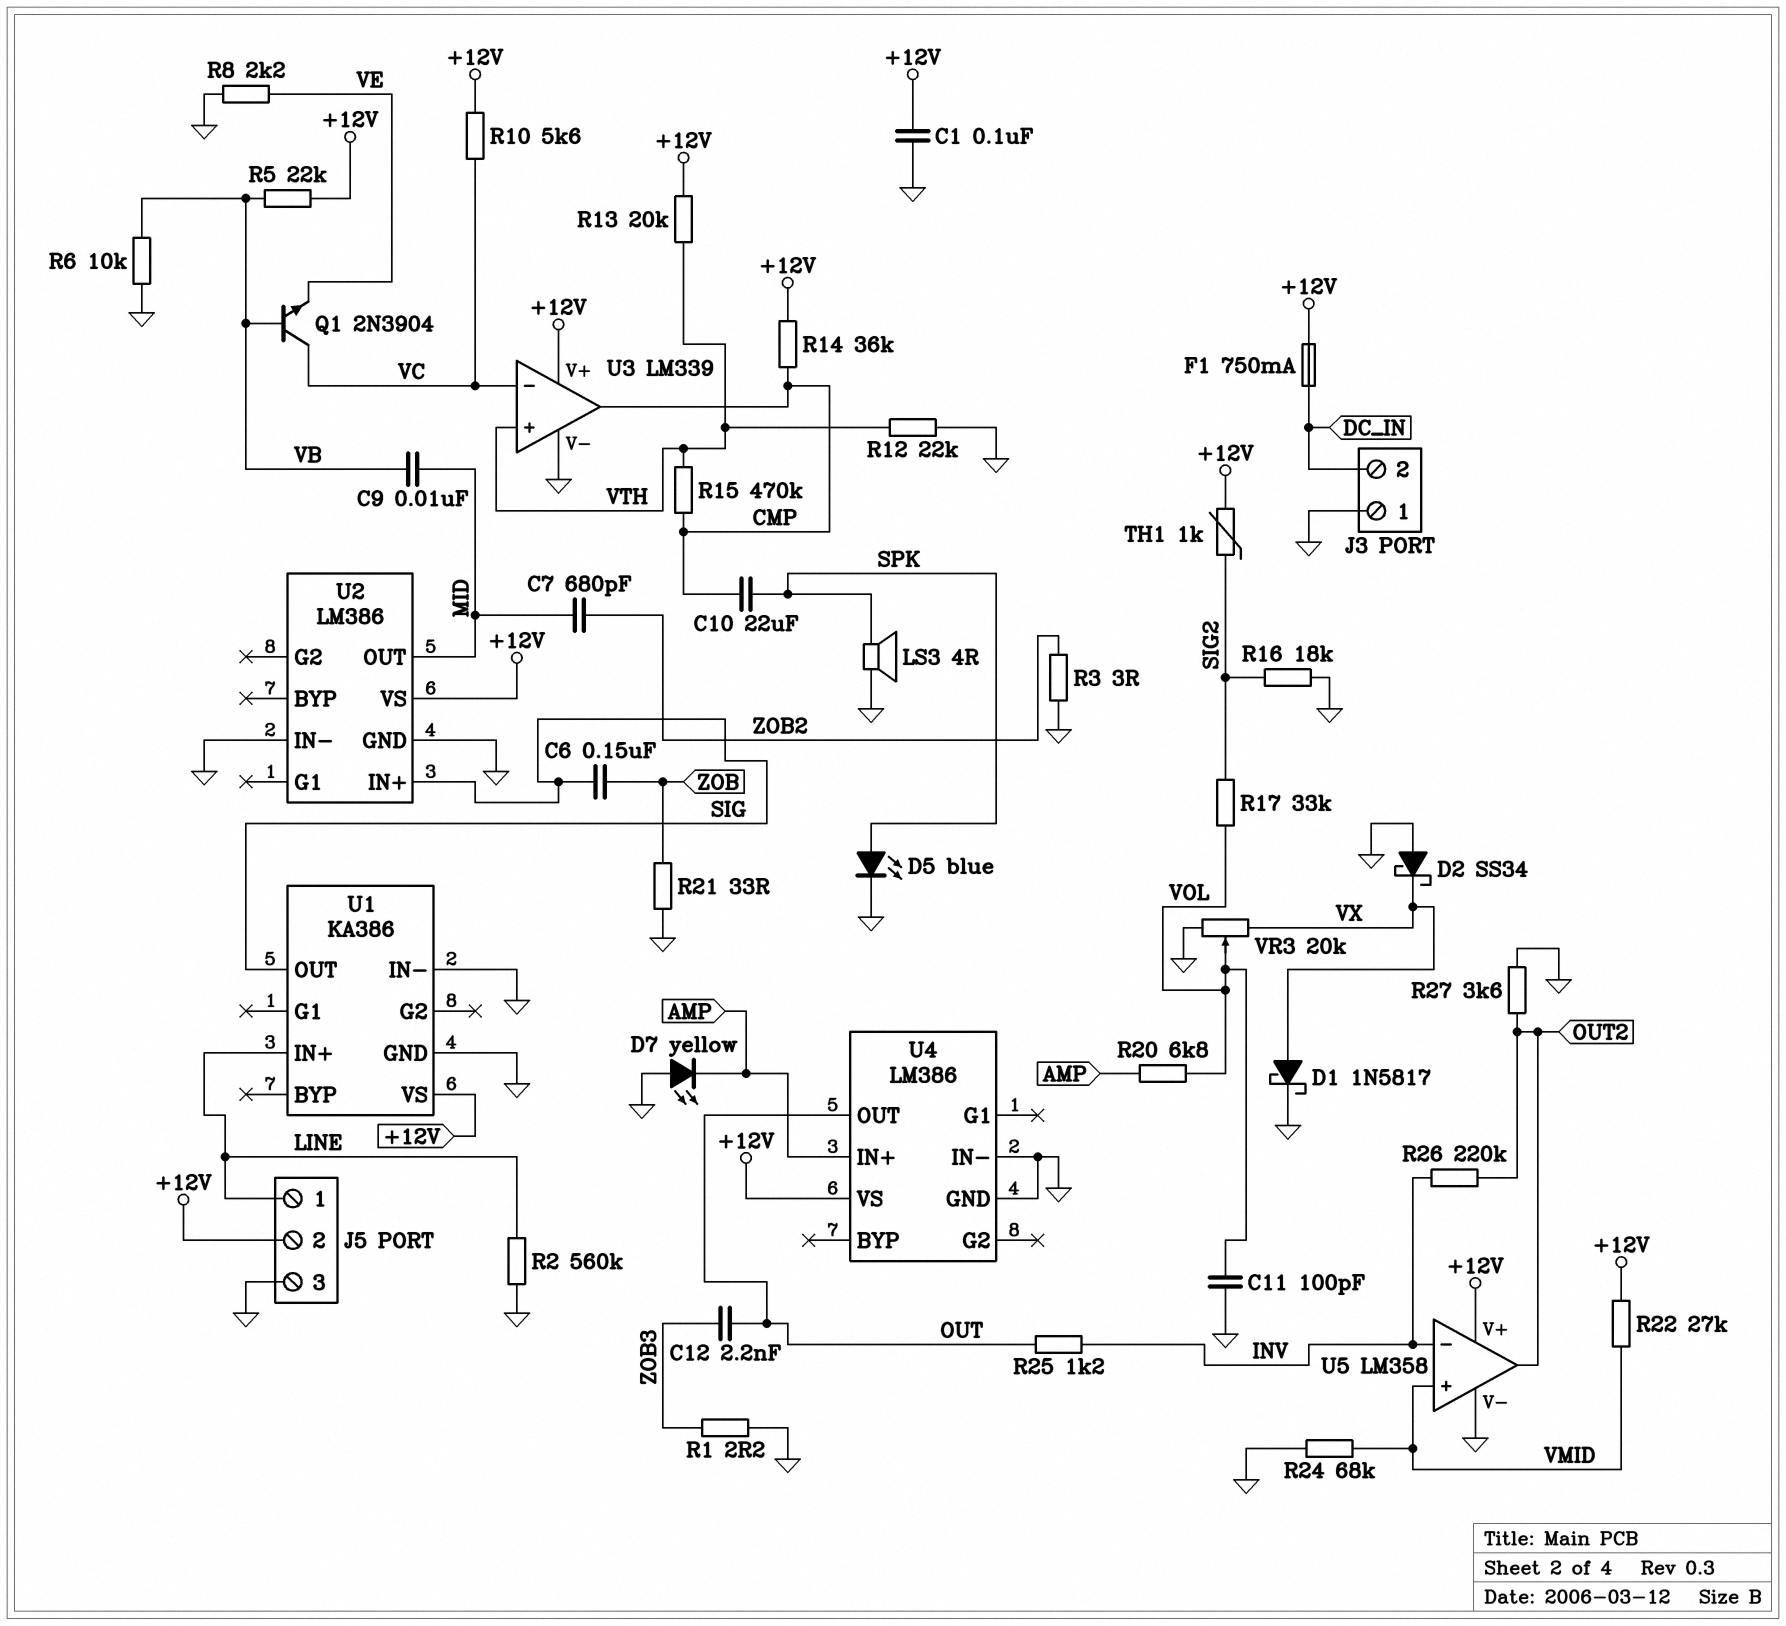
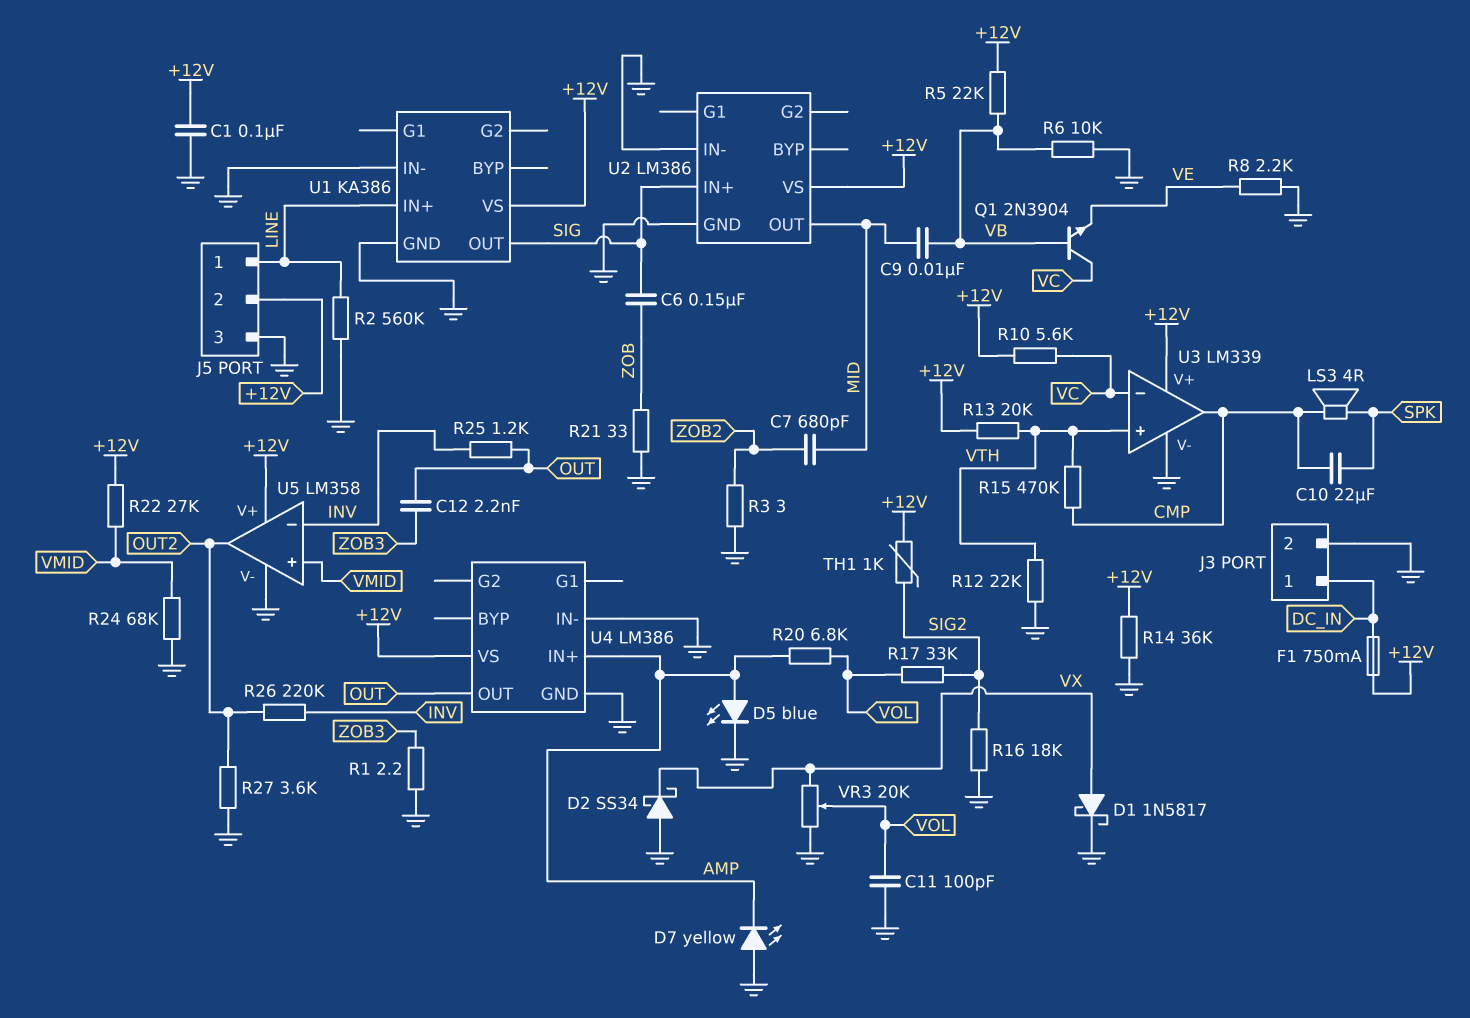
D5: LED blue (A SPK, K GND) -> LED blue (A AMP, K GND)
J3 pin 1: GND -> DC_IN
J3 pin 2: DC_IN -> GND
LS3: speaker 4R (GND, SPK) -> speaker 4R (CMP, SPK)
R14: 36k (+12V, CMP) -> 36k (+12V, GND)

